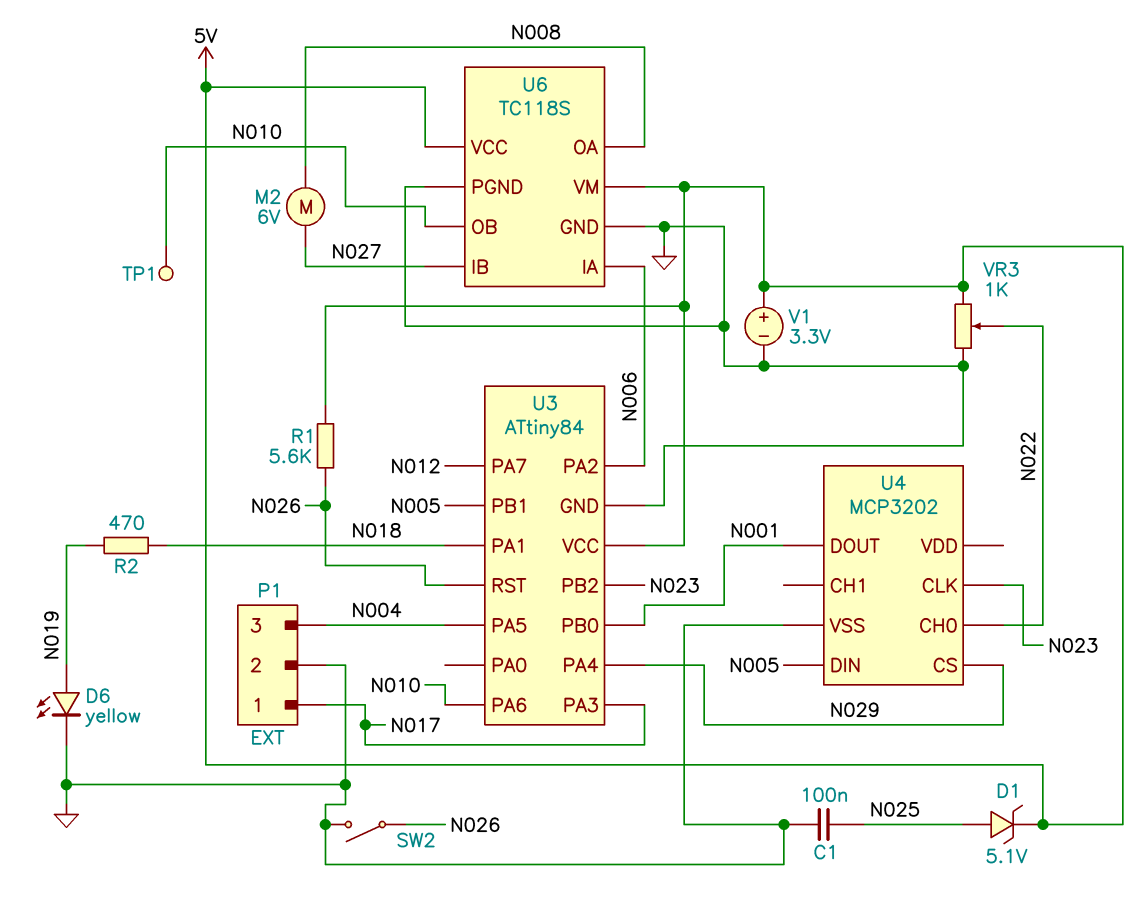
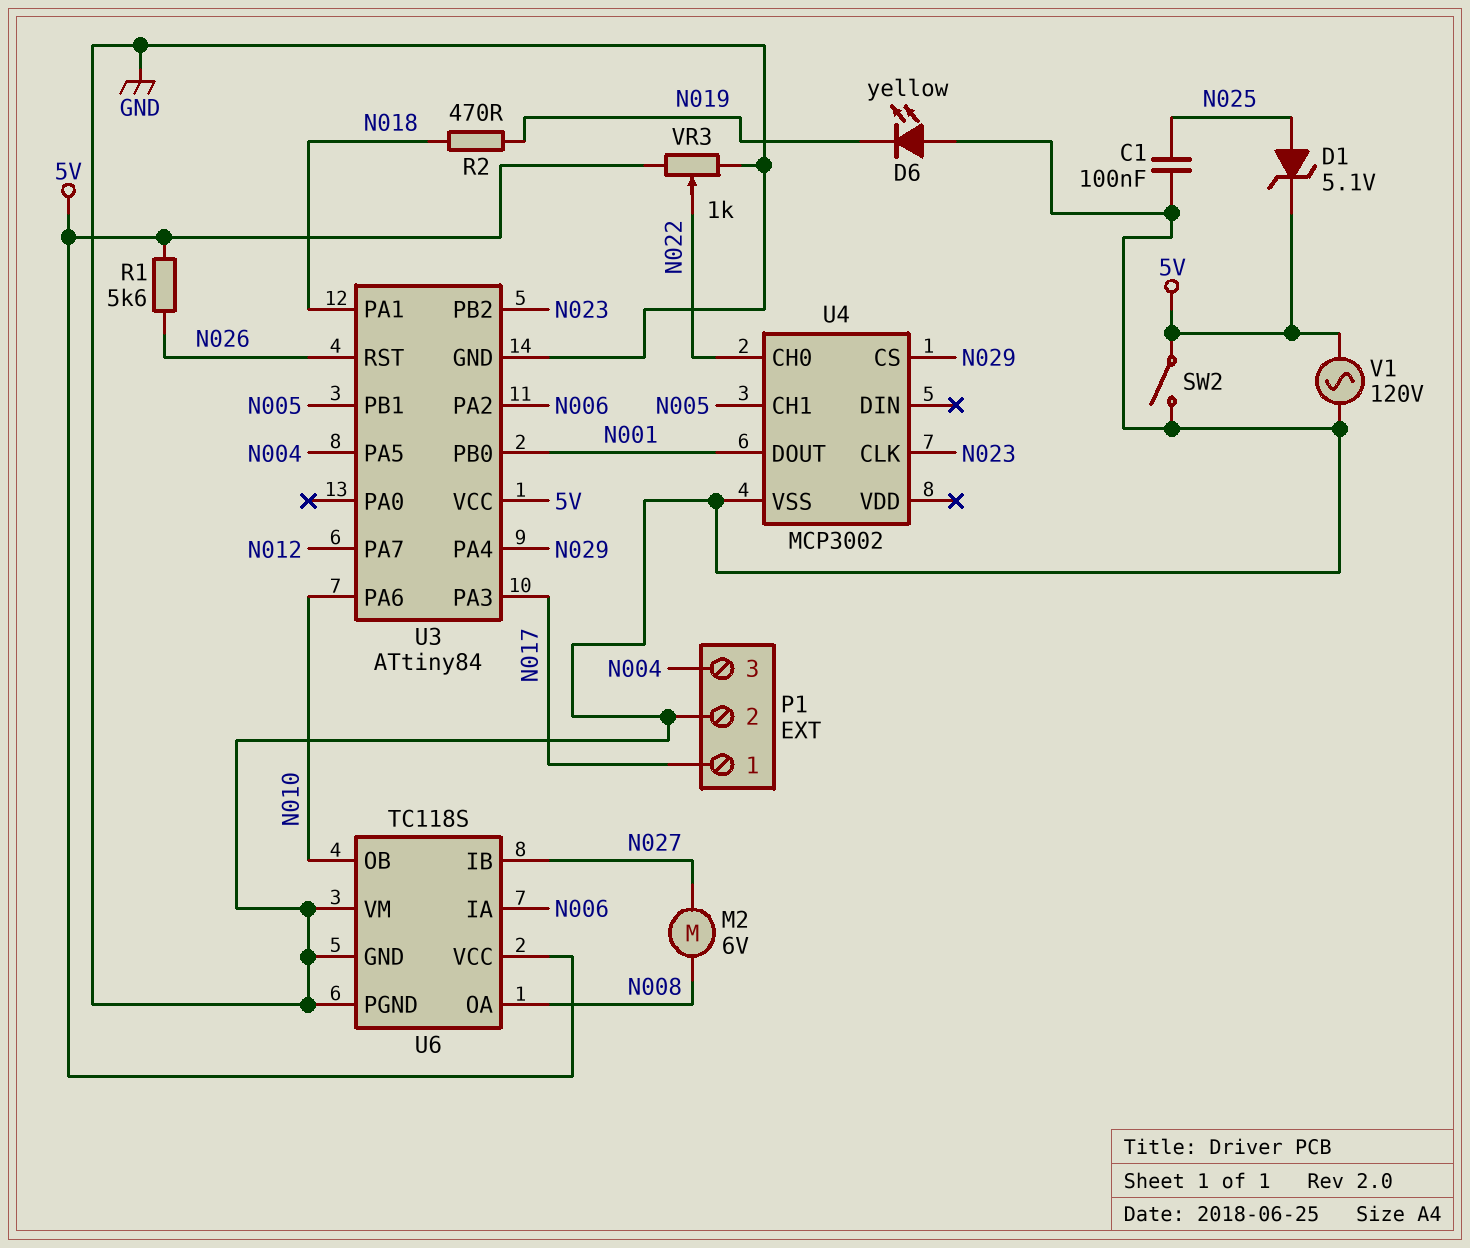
D6: LED yellow (A N019, K GND) -> LED yellow (A GND, K N019)
SW2: switch (GND, N026) -> switch (5V, GND)
TP1: test point (N010) -> none
U4: MCP3202 -> MCP3002
U4 pin CH1: none -> N005
U4 pin DIN: N005 -> none
U6 pin VM: 5V -> GND
V1: 3.3V (plus 5V, minus GND) -> AC 120V (5V, GND)

